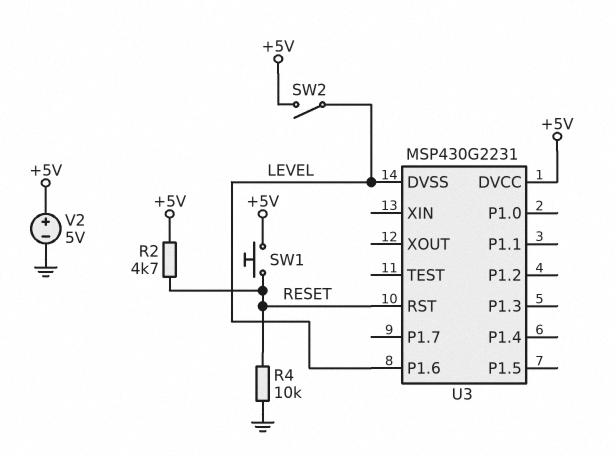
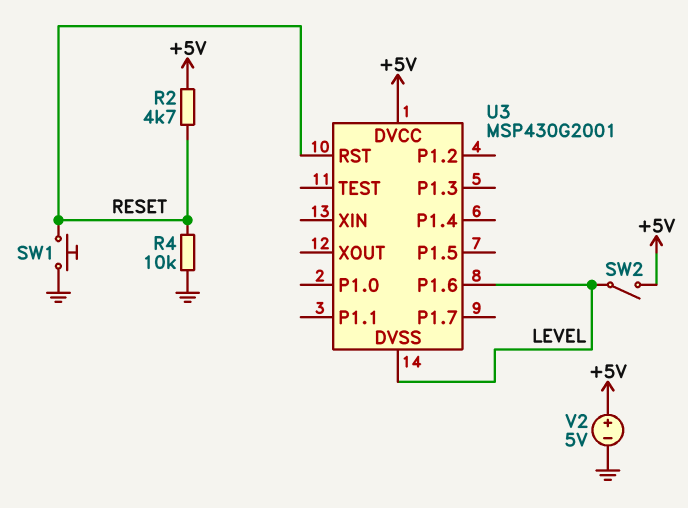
SW1: button (+5V, RESET) -> button (GND, RESET)
U3: MSP430G2231 -> MSP430G2001

